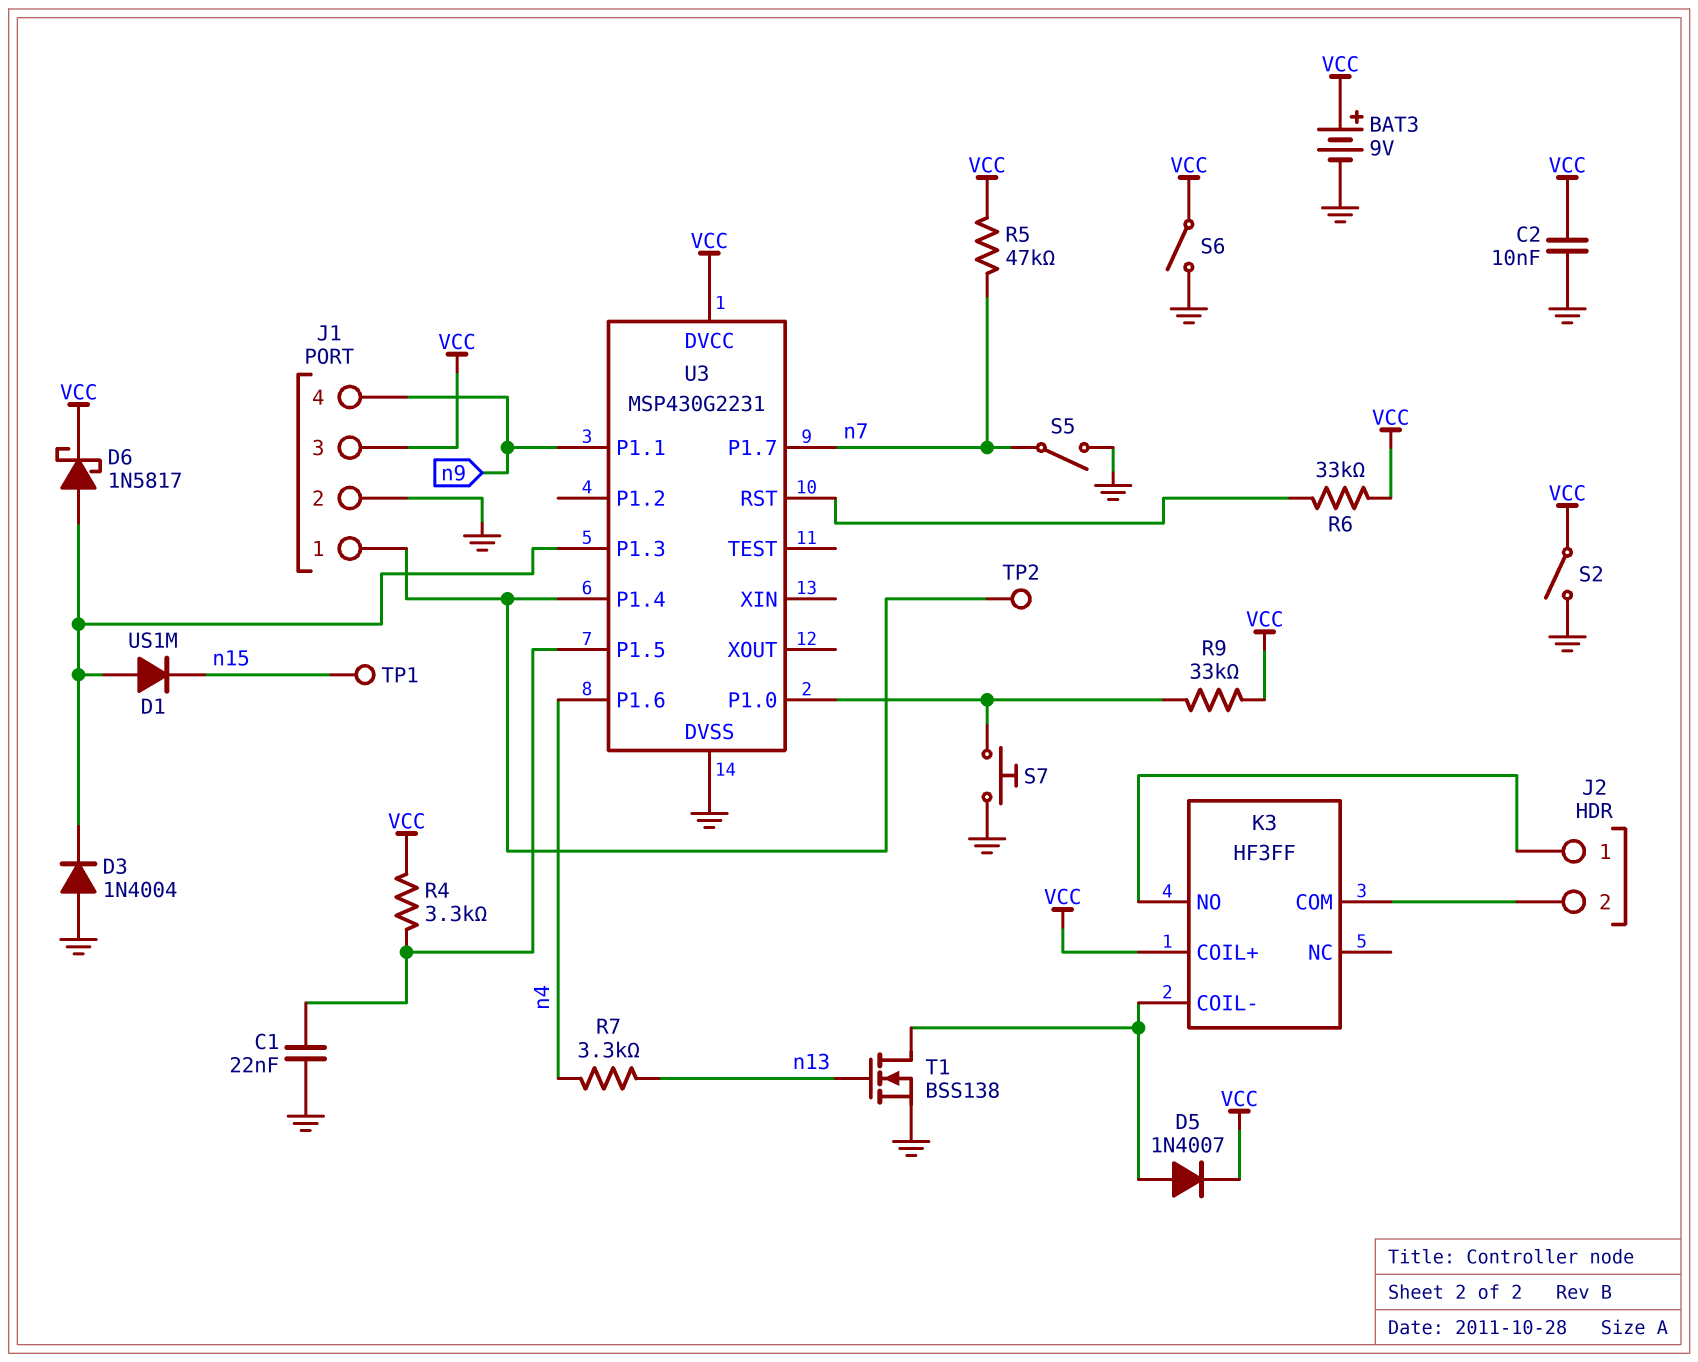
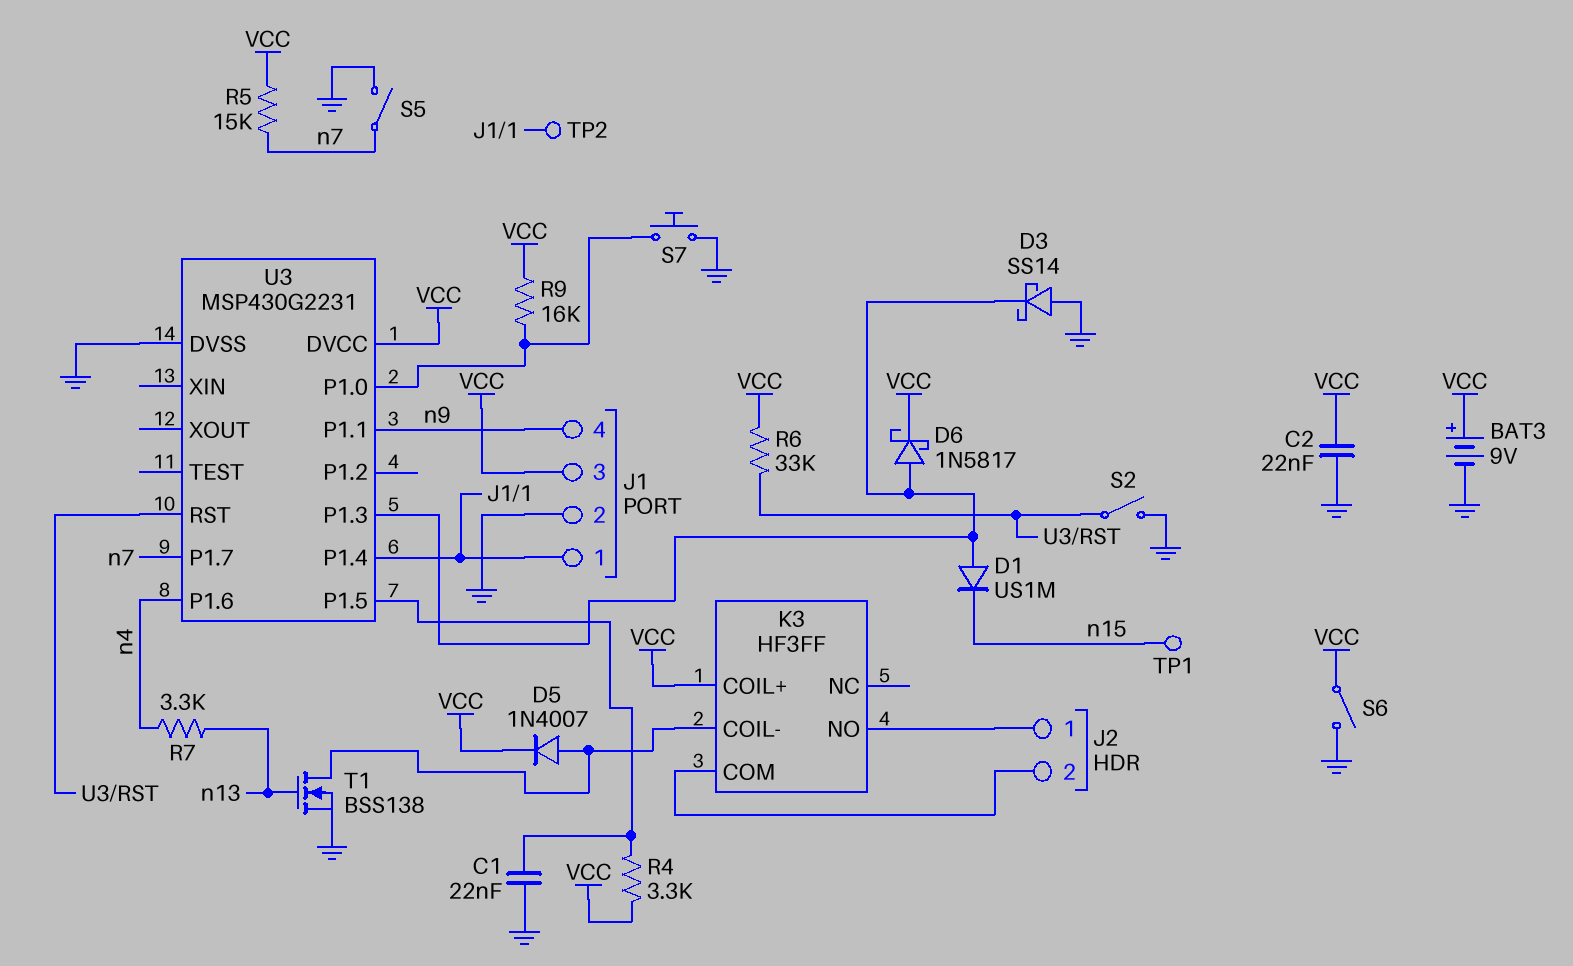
C2: 10nF (GND, VCC) -> 22nF (GND, VCC)
D3: diode 1N4004 (A GND, K U3/P1.3) -> schottky SS14 (A GND, K U3/P1.3)
R5: 47k (VCC, n7) -> 15k (VCC, n7)
R9: 33k (U3/P1.0, VCC) -> 16k (U3/P1.0, VCC)
S2: switch (GND, VCC) -> switch (GND, U3/RST)

